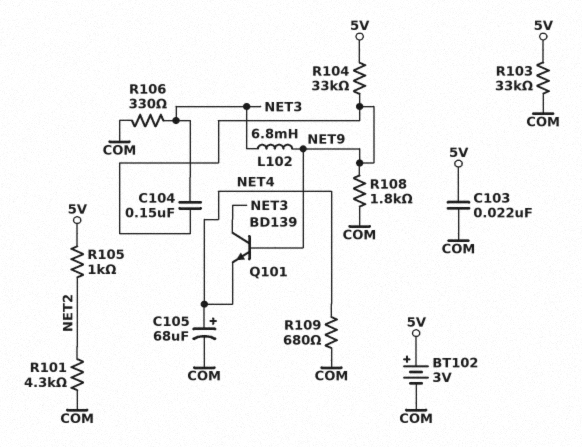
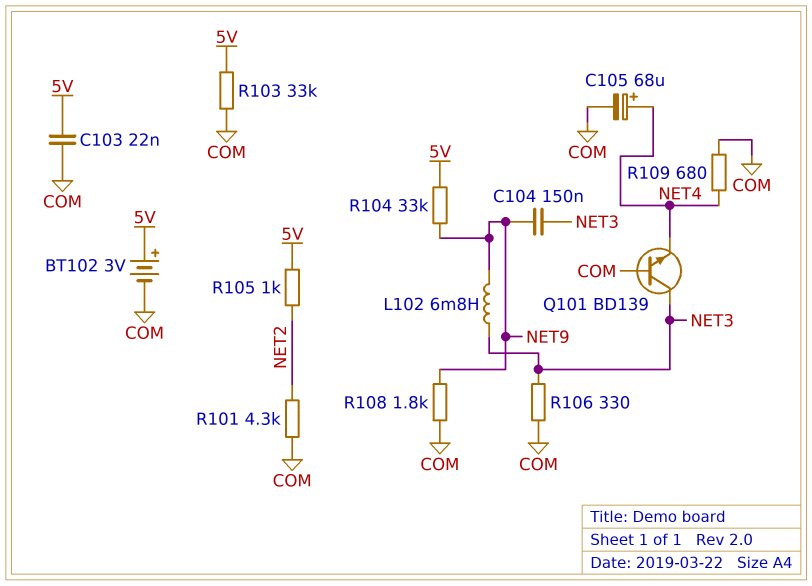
Q101: NPN BD139 (B NET9, C NET3, E NET4) -> NPN BD139 (B COM, C NET3, E NET4)

